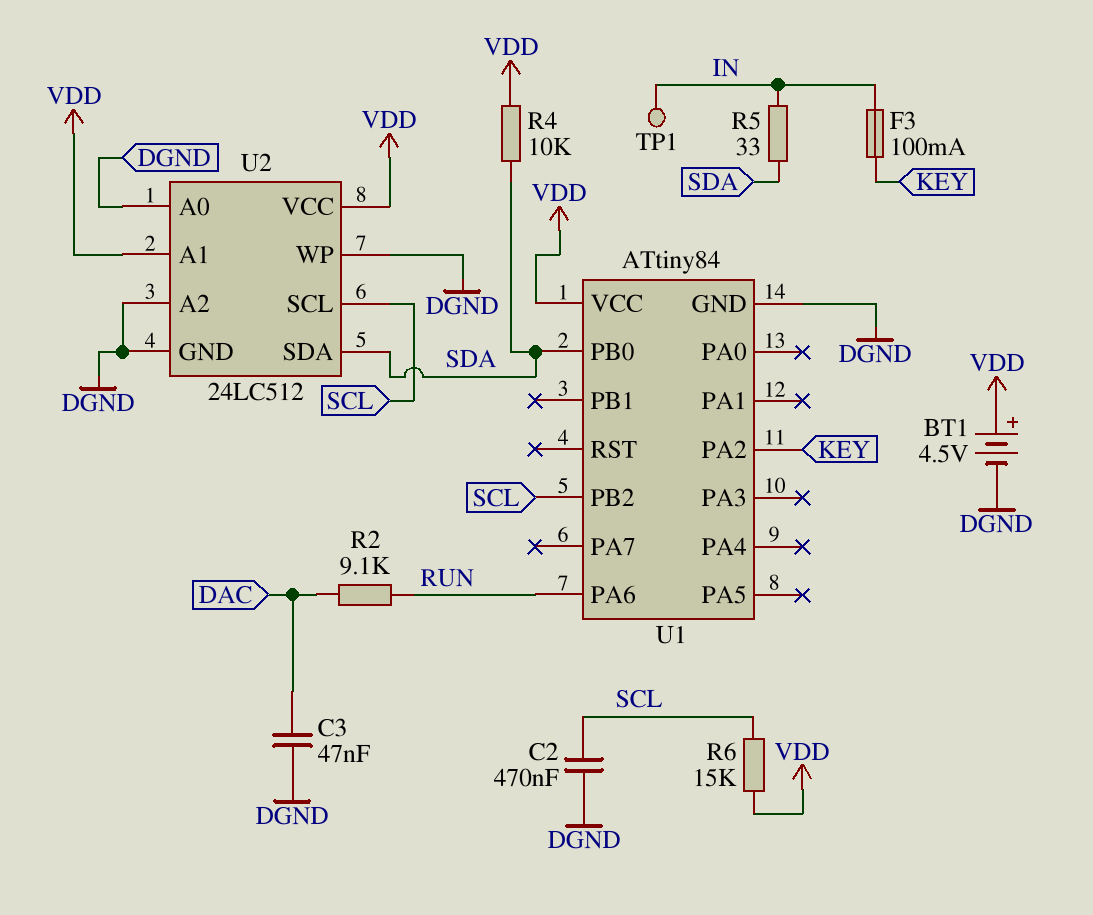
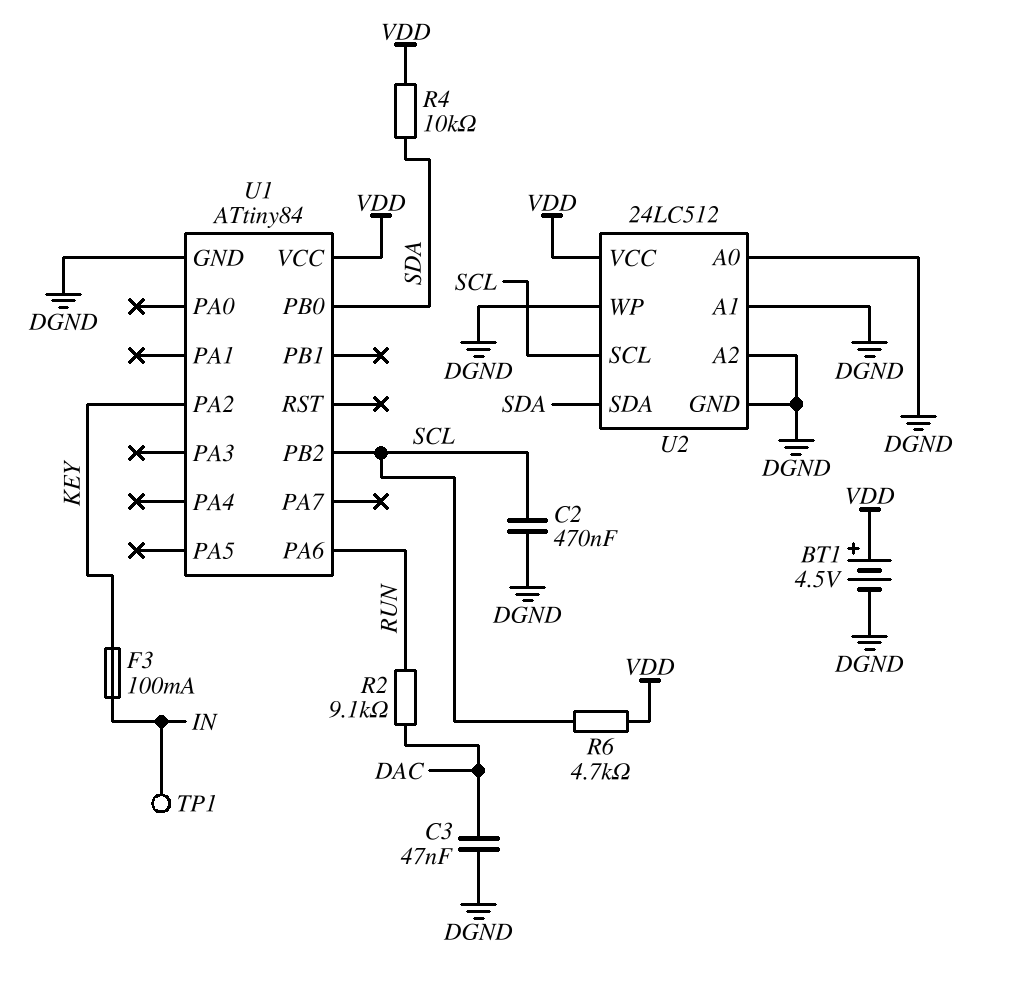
R5: 33 (IN, SDA) -> none
R6: 15k (SCL, VDD) -> 4.7k (SCL, VDD)
U2 pin A1: VDD -> DGND

